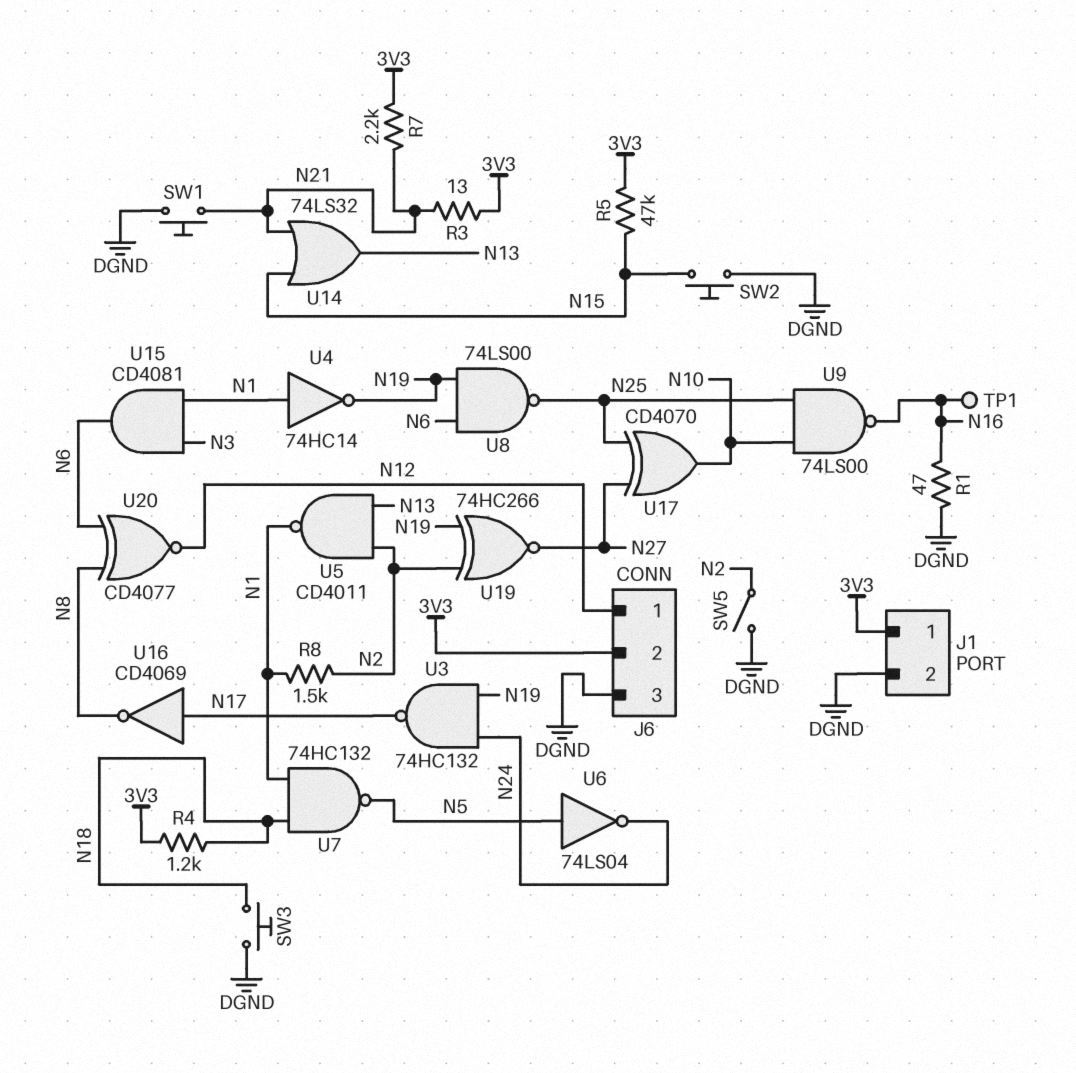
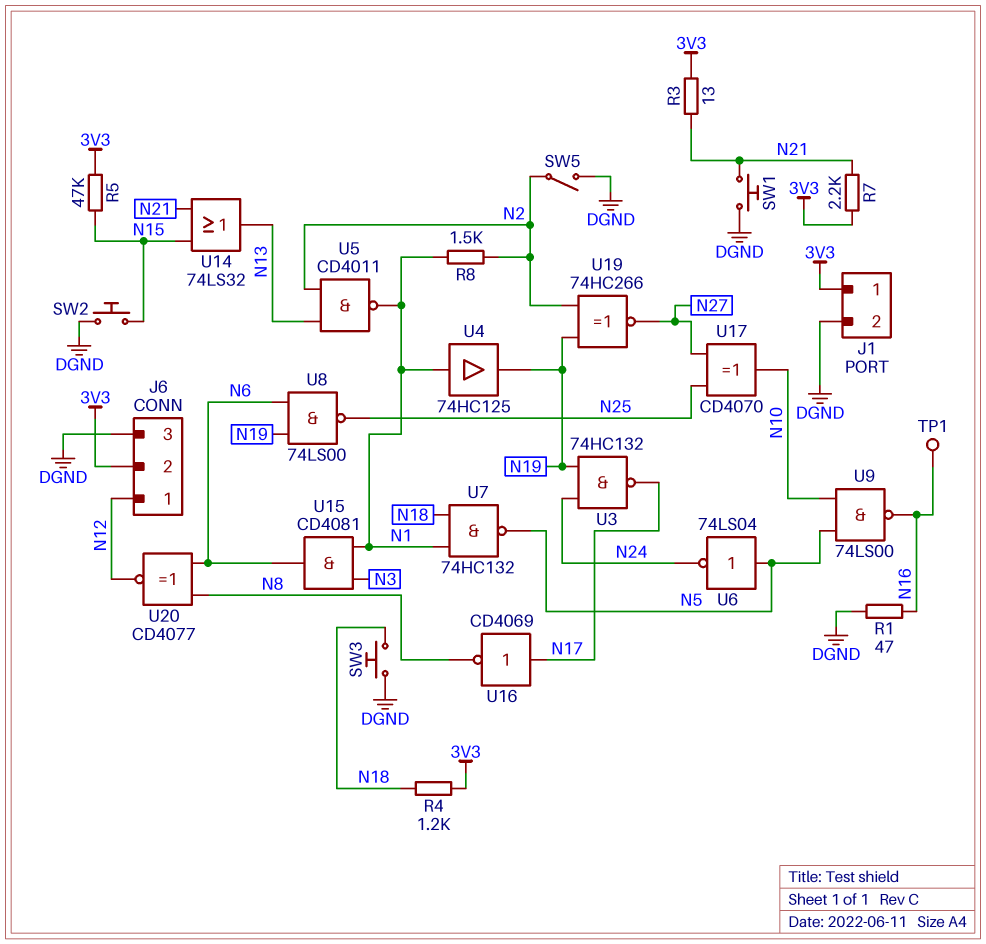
U4: NOT 74HC14 (in N1, out N19) -> buffer 74HC125 (in N1, out N19)
U9: NAND 74LS00 (in N10, in N25, out N16) -> NAND 74LS00 (in N5, in N10, out N16)

